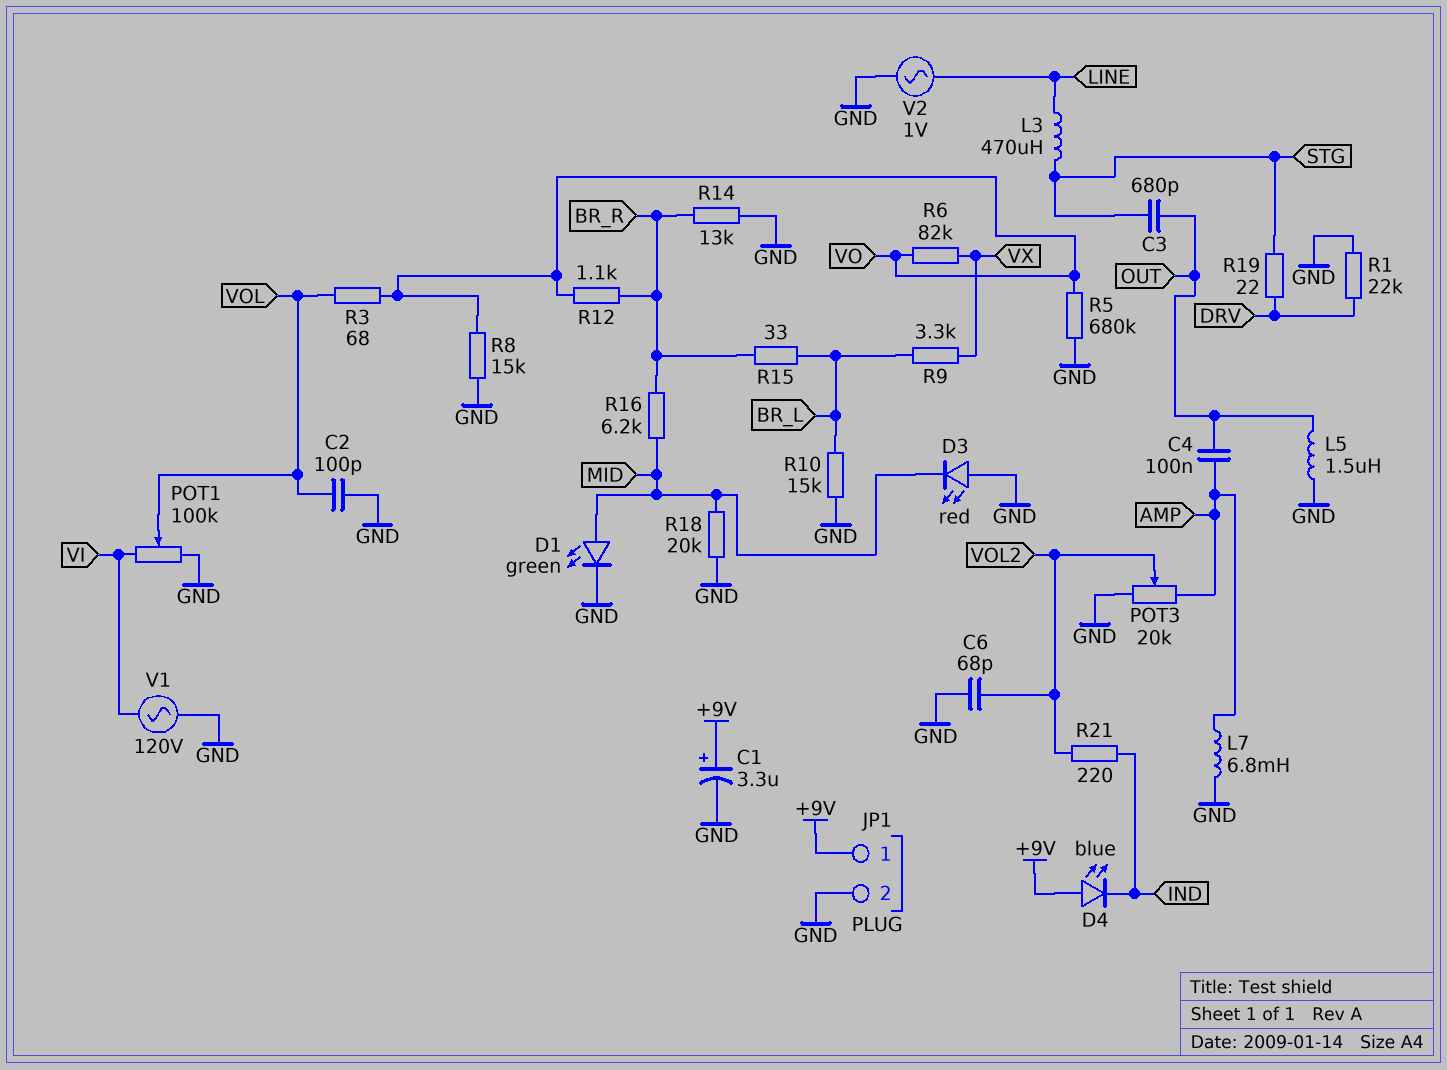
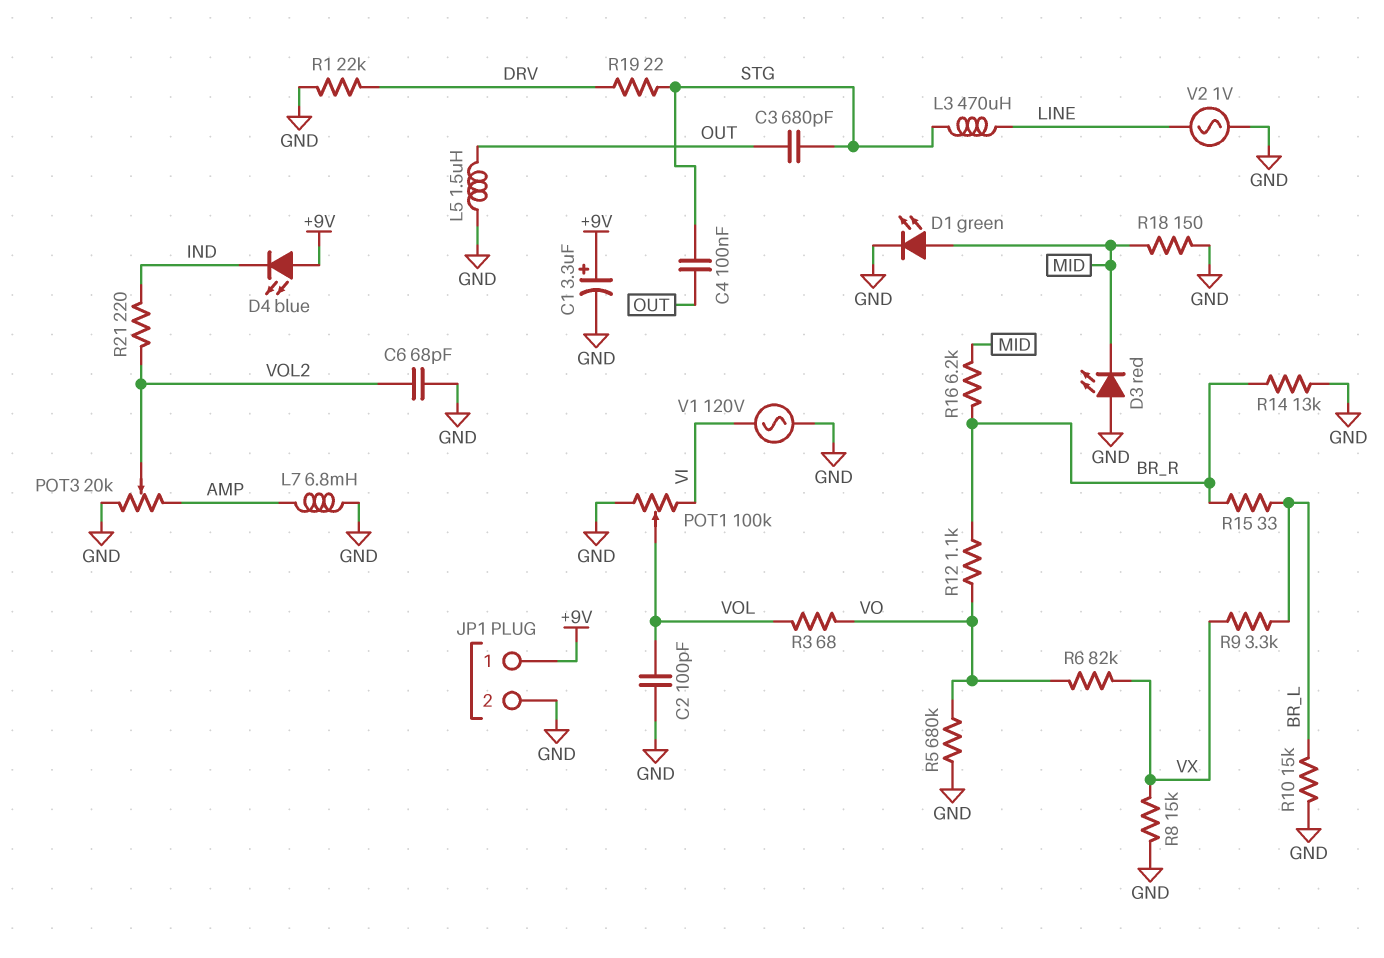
C4: 100nF (AMP, OUT) -> 100nF (OUT, STG)
R8: 15k (GND, VO) -> 15k (GND, VX)
R18: 20k (GND, MID) -> 150 (GND, MID)

